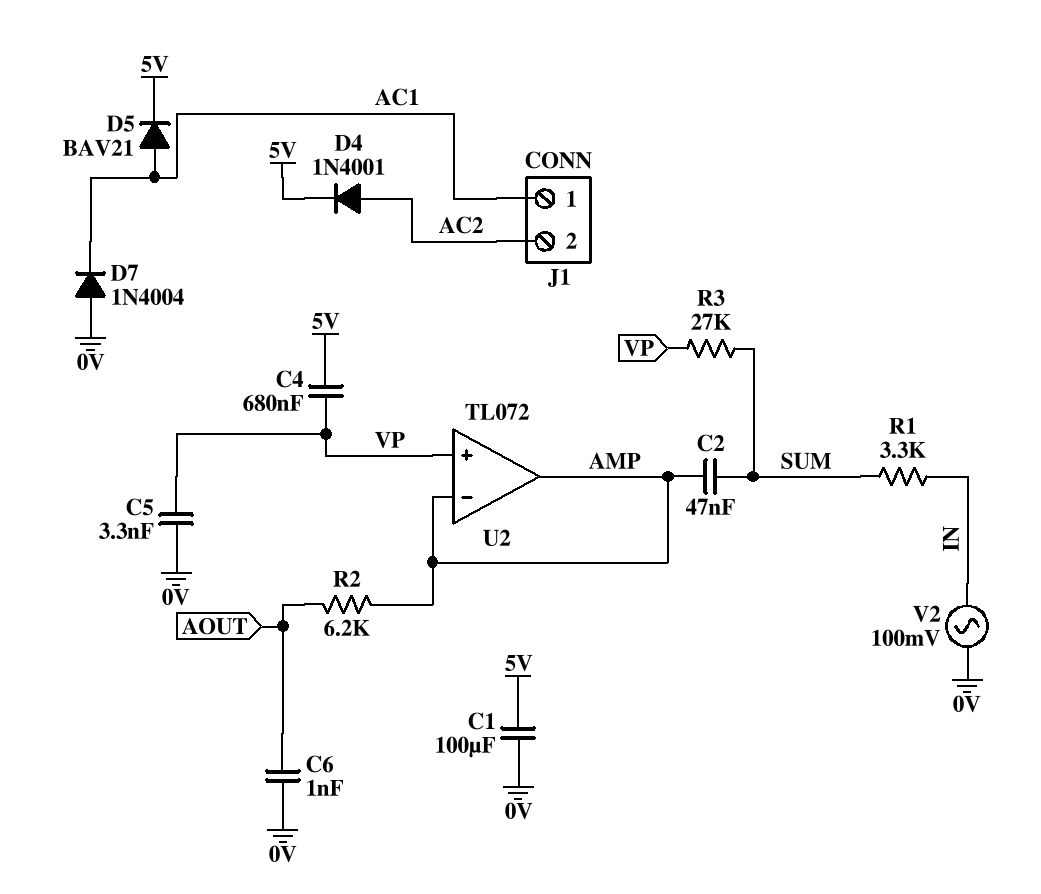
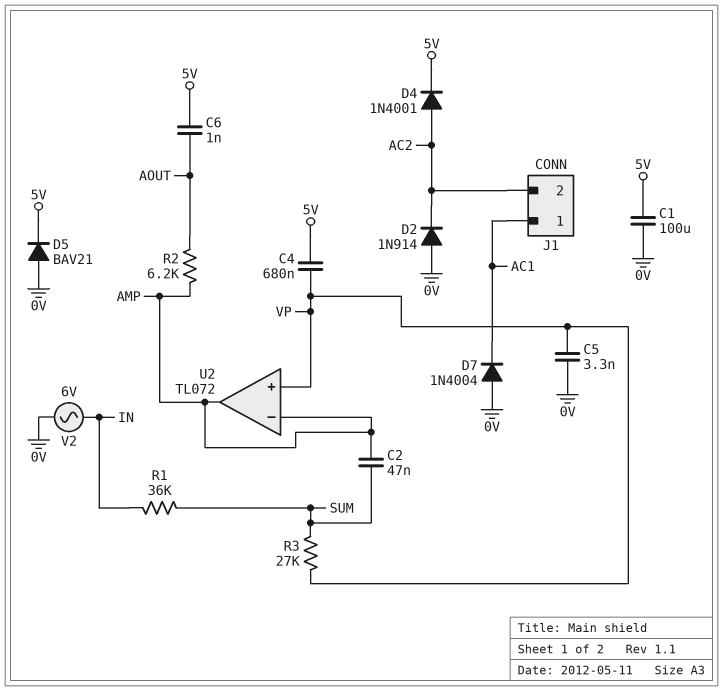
C6: 1nF (0V, AOUT) -> 1nF (5V, AOUT)
D2: none -> diode 1N914 (A 0V, K AC2)
D5: diode BAV21 (A AC1, K 5V) -> diode BAV21 (A 0V, K 5V)
R1: 3.3k (IN, SUM) -> 36k (IN, SUM)
V2: AC 100mV (0V, IN) -> AC 6V (0V, IN)

